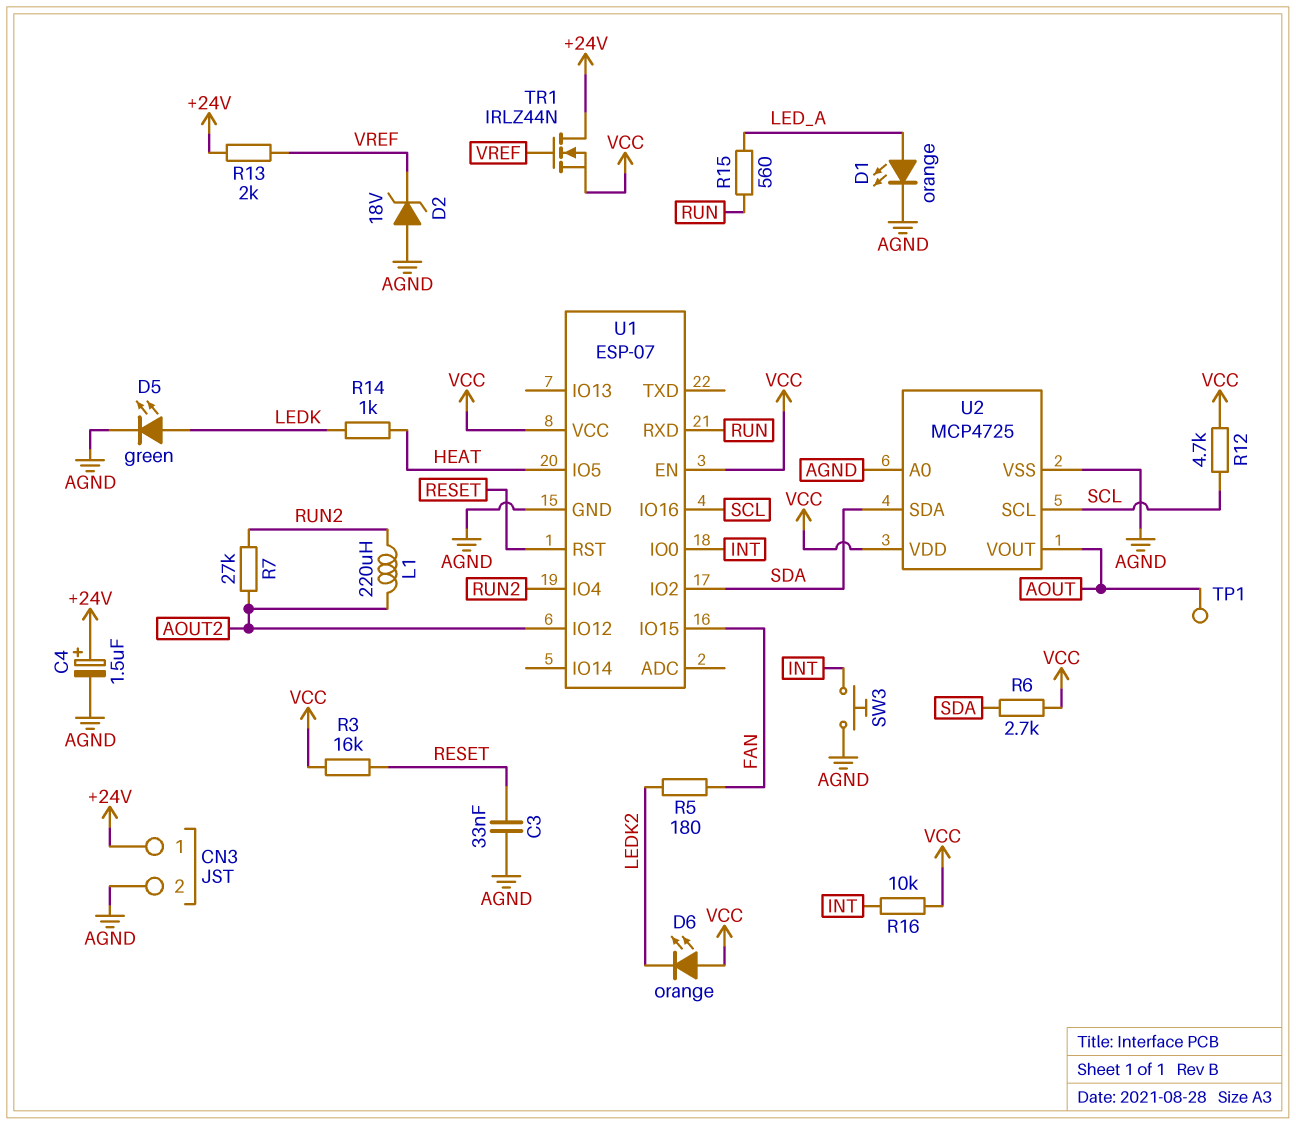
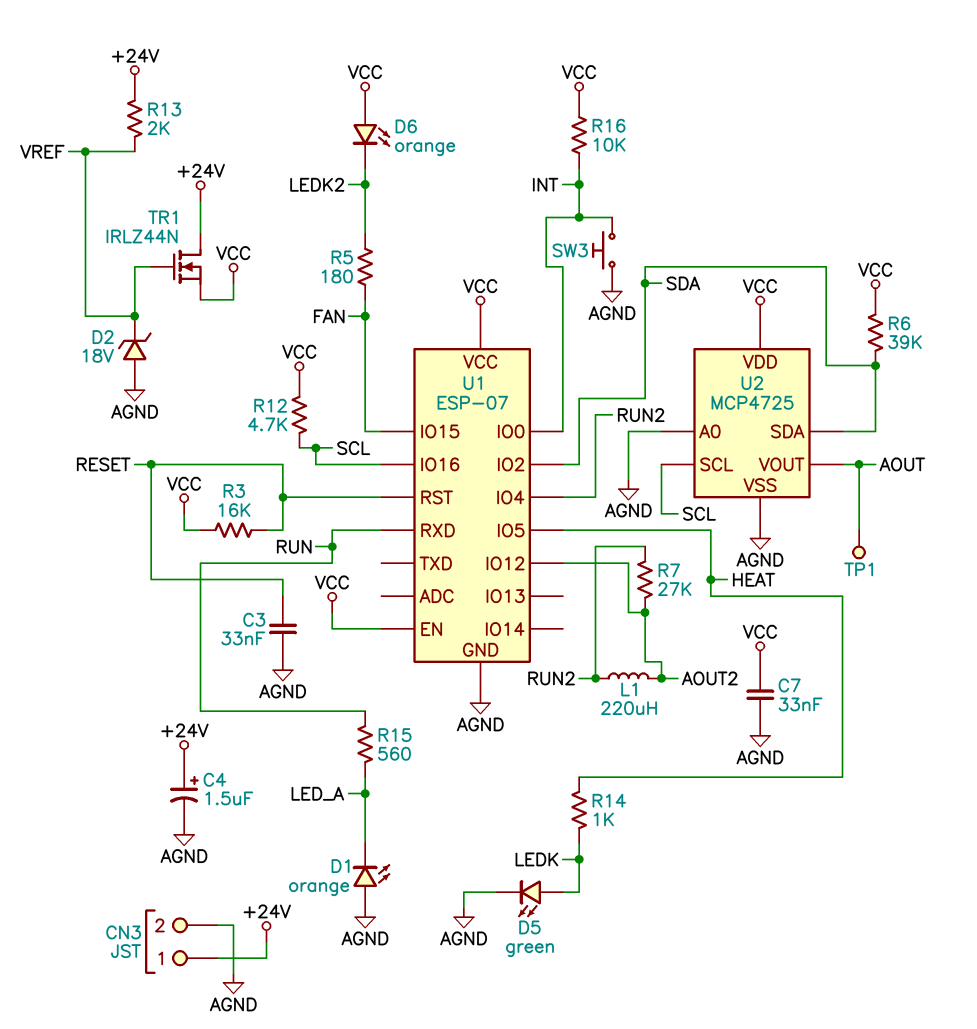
C7: none -> 33nF (AGND, VCC)
D1: LED orange (A LED_A, K AGND) -> LED orange (A AGND, K LED_A)
R6: 2.7k (SDA, VCC) -> 39k (SDA, VCC)

